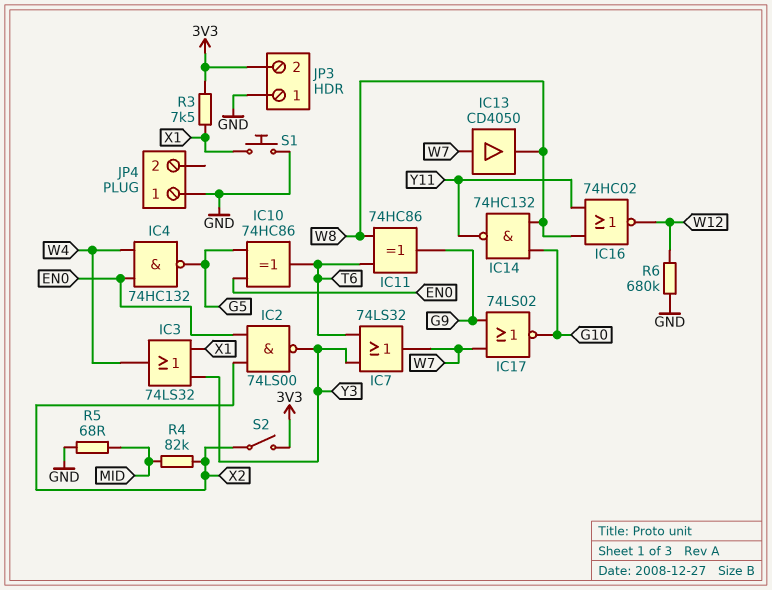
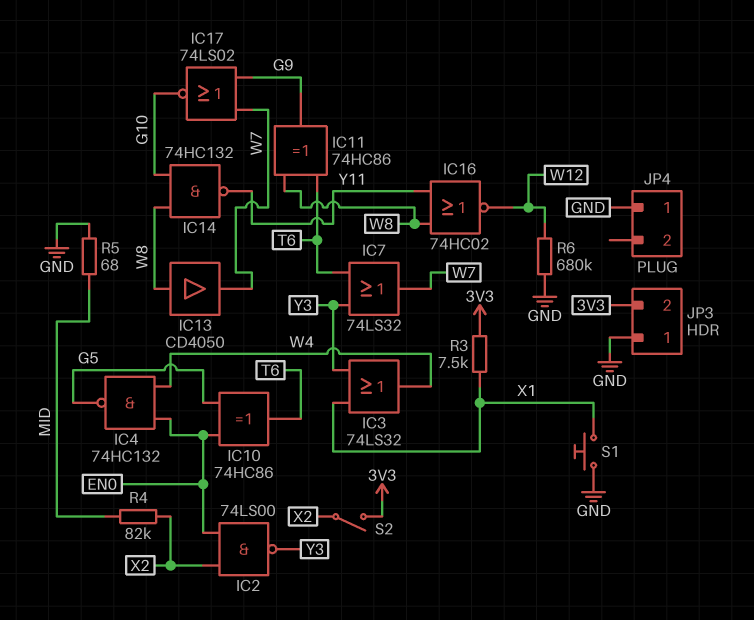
IC13: buffer CD4050 (in W7, out W8) -> buffer CD4050 (in W8, out W7)

